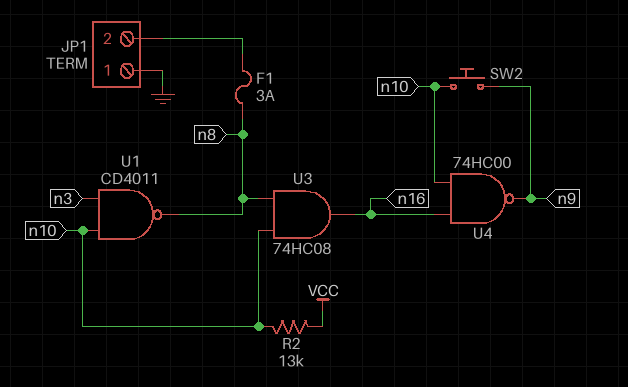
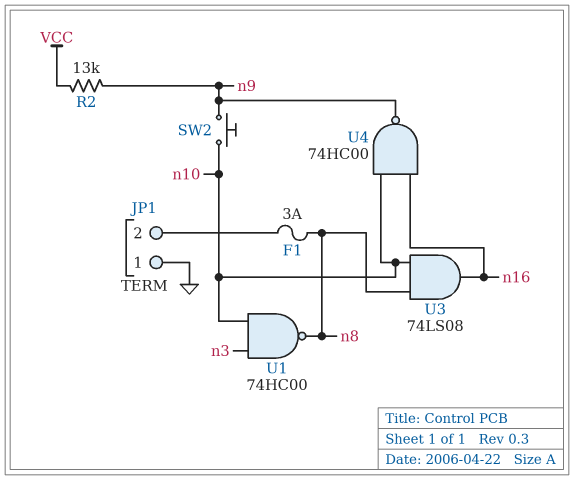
R2: 13k (VCC, n10) -> 13k (VCC, n9)
U1: NAND CD4011 (in n3, in n10, out n8) -> NAND 74HC00 (in n3, in n10, out n8)
U3: AND 74HC08 (in n8, in n10, out n16) -> AND 74LS08 (in n8, in n10, out n16)

